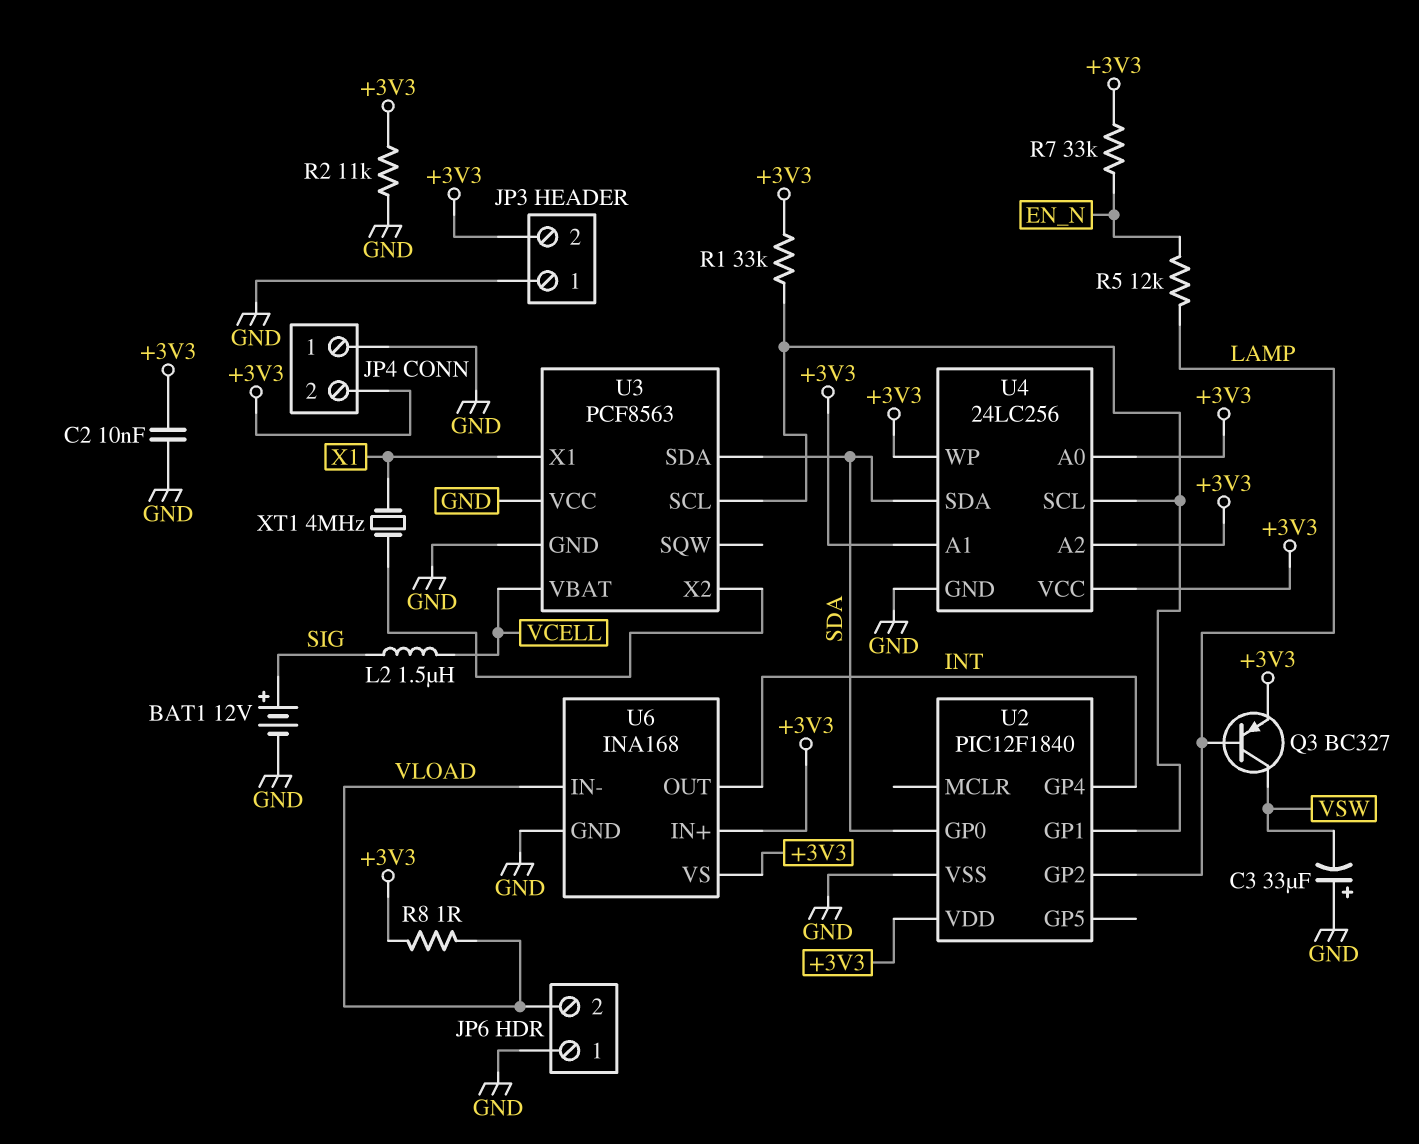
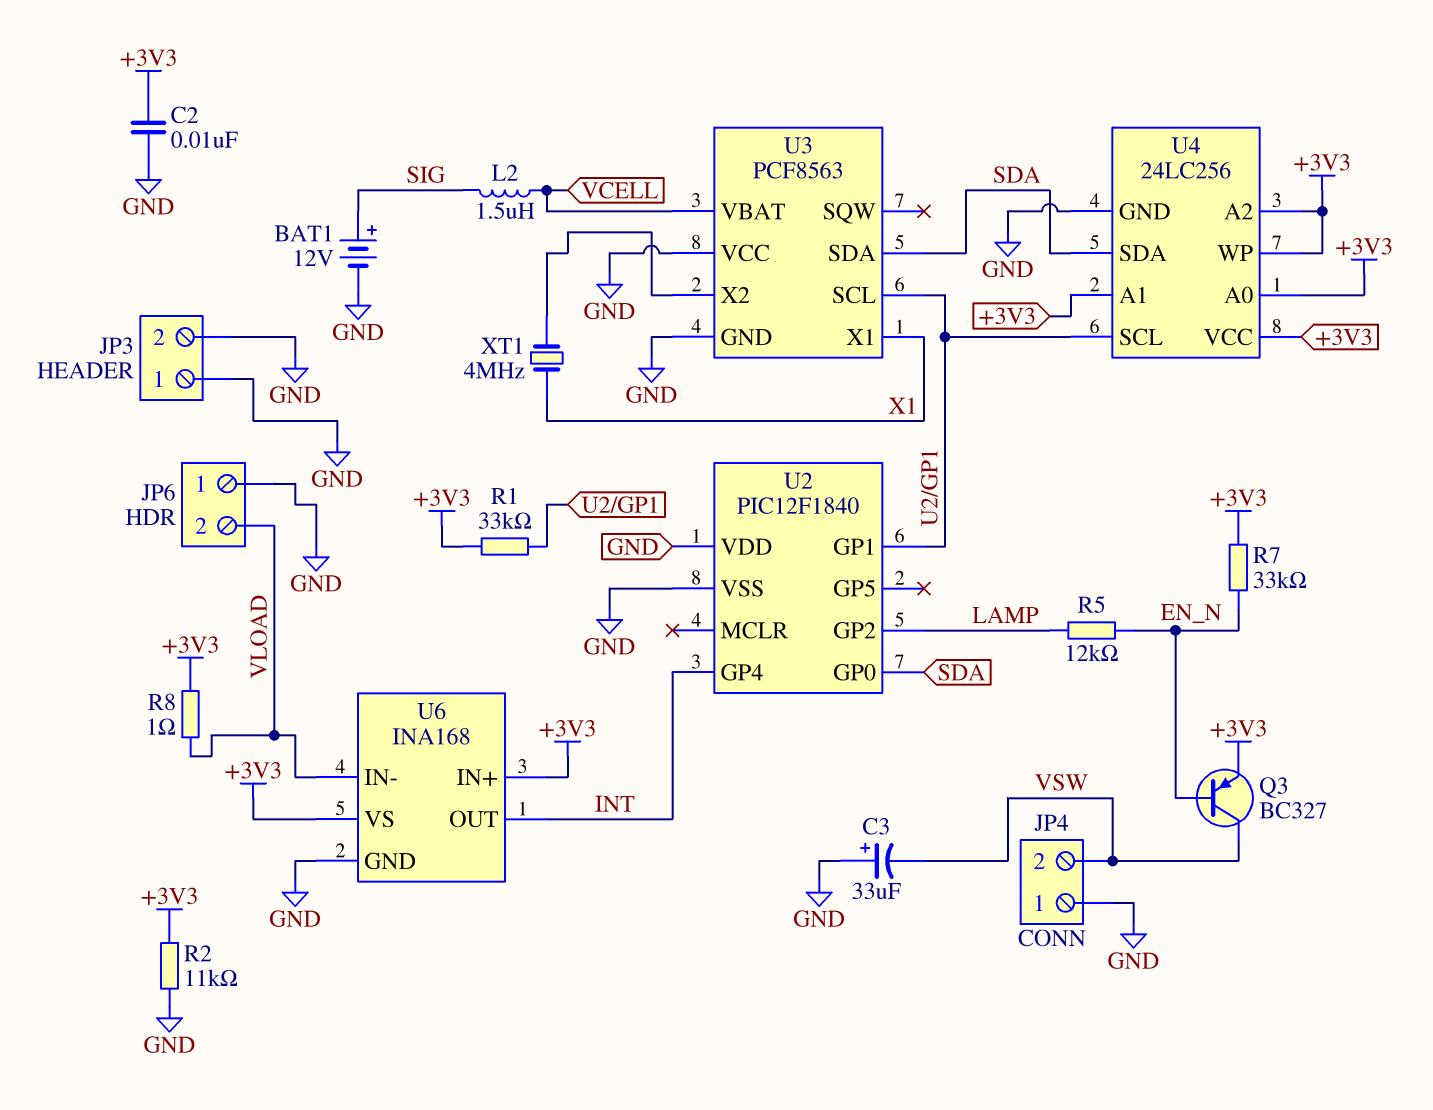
JP3 pin 2: +3V3 -> GND
JP4 pin 2: +3V3 -> VSW
Q3: PNP BC327 (B LAMP, C VSW, E +3V3) -> PNP BC327 (B EN_N, C VSW, E +3V3)
U2 pin VDD: +3V3 -> GND

